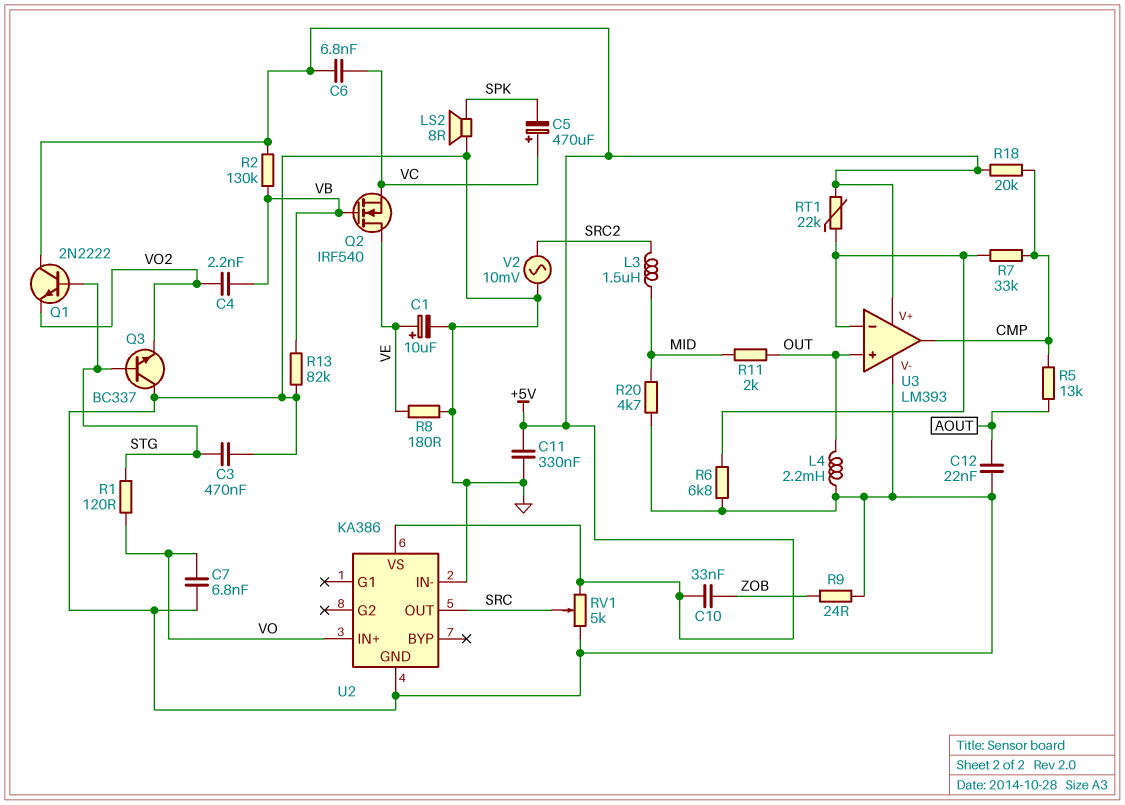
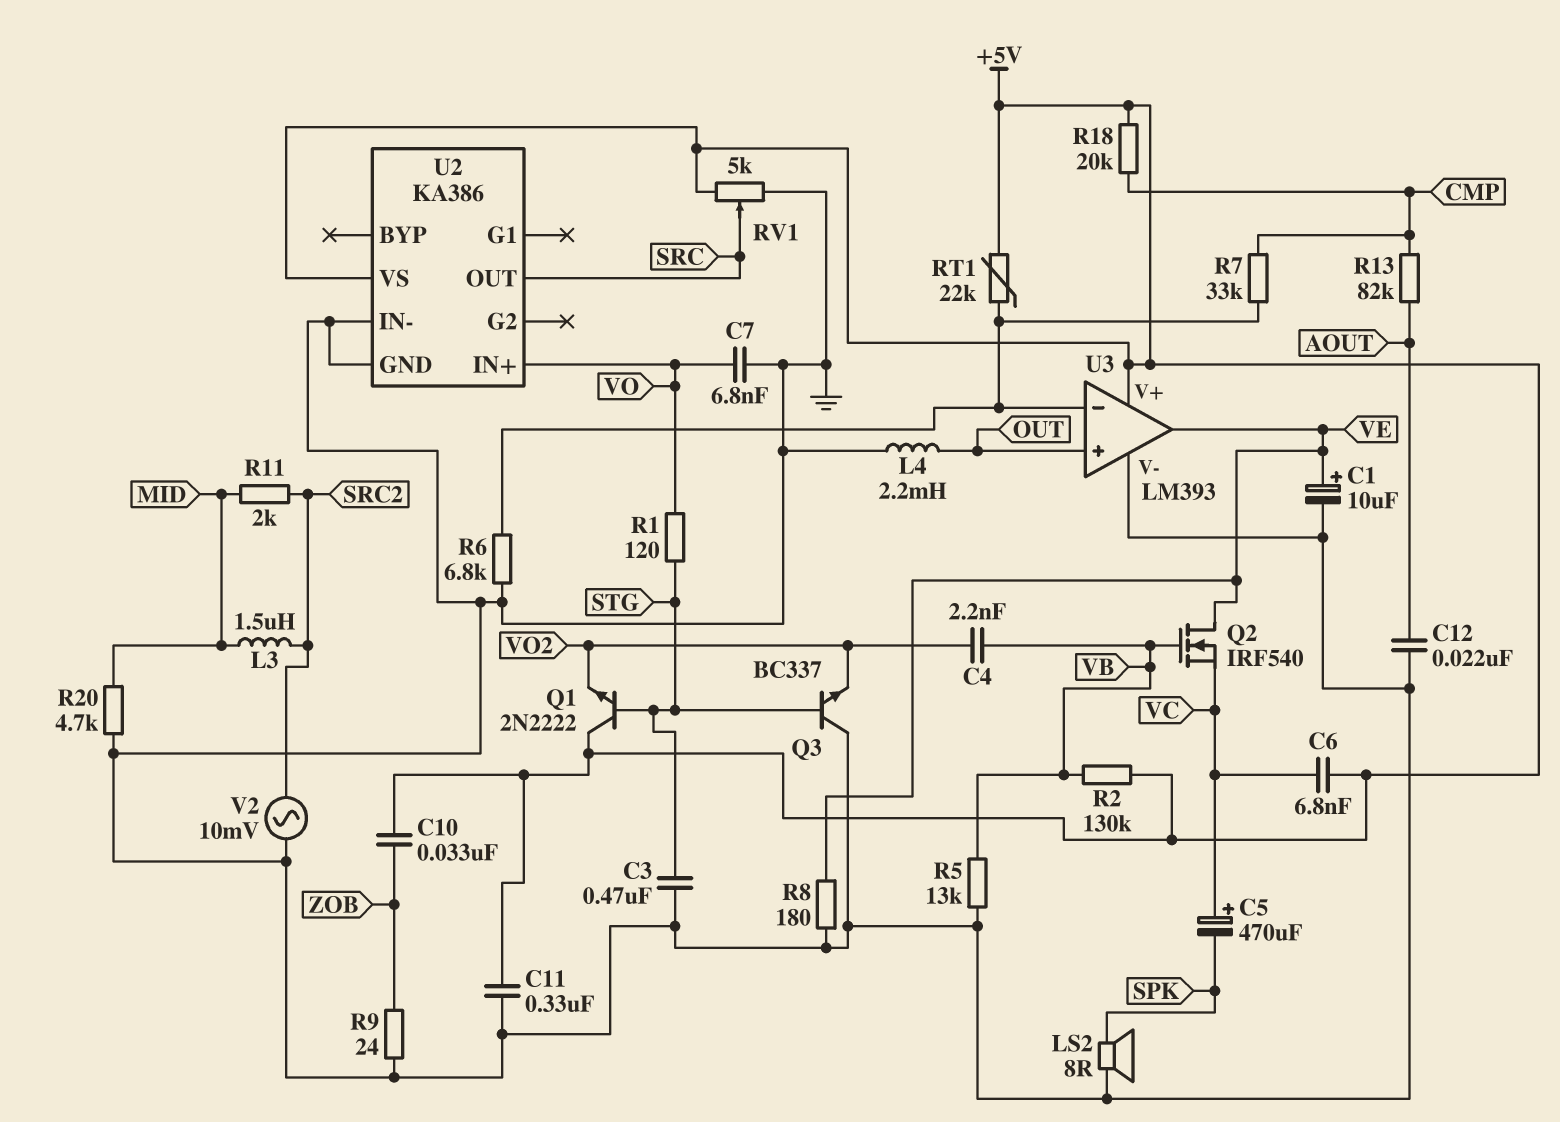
R5: 13k (AOUT, CMP) -> 13k (GND, VB)
R11: 2k (MID, OUT) -> 2k (MID, SRC2)
R13: 82k (GND, VB) -> 82k (AOUT, CMP)
U3 pin out: CMP -> VE

